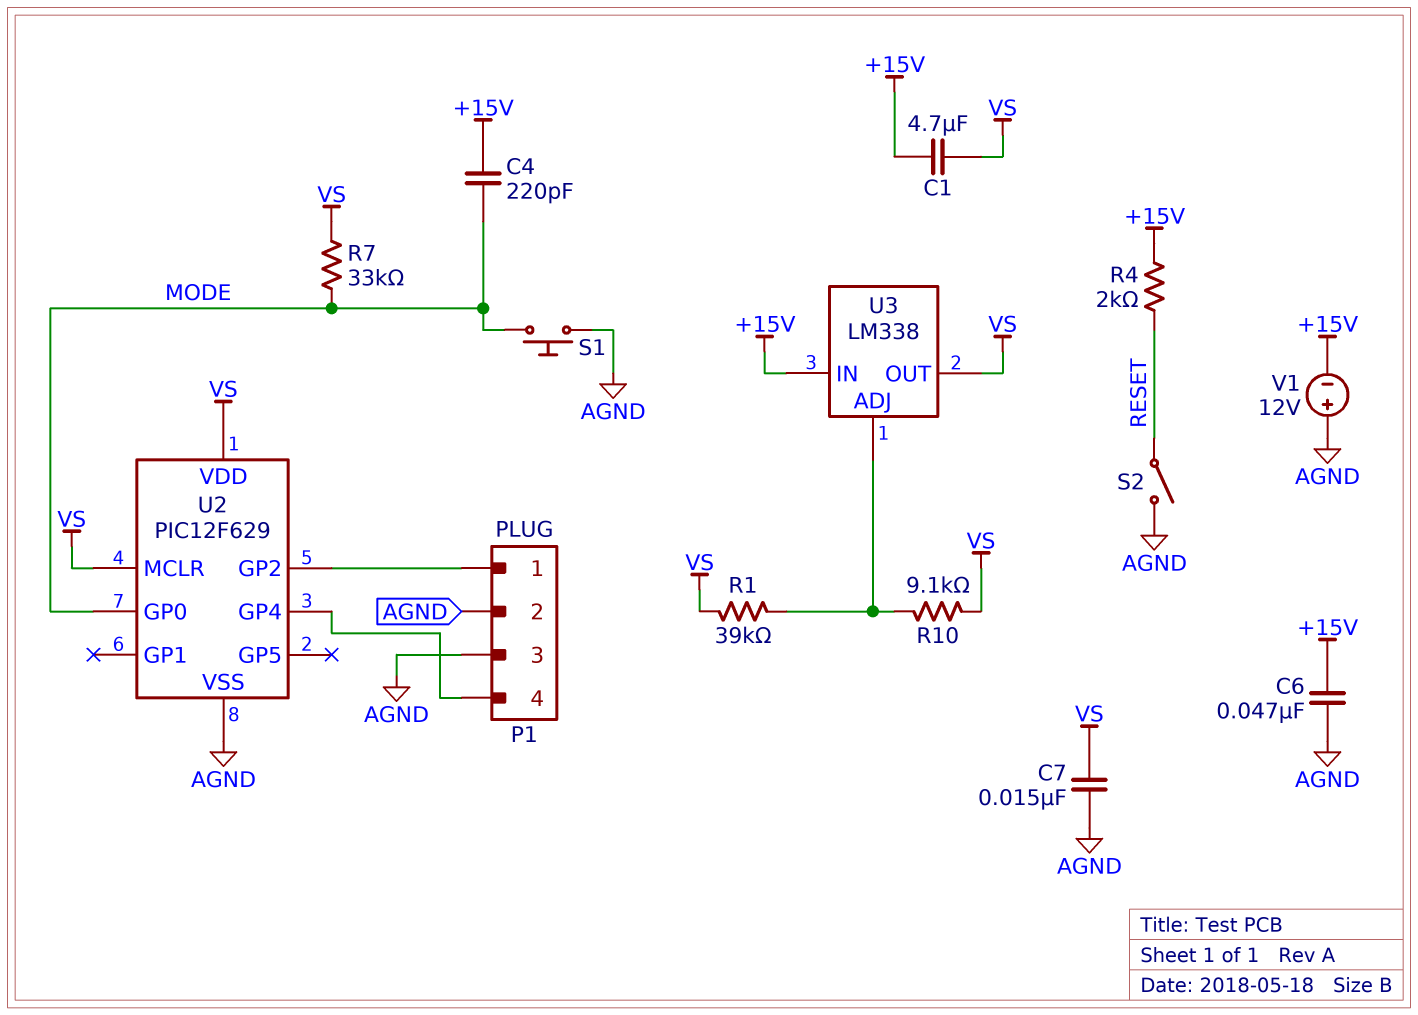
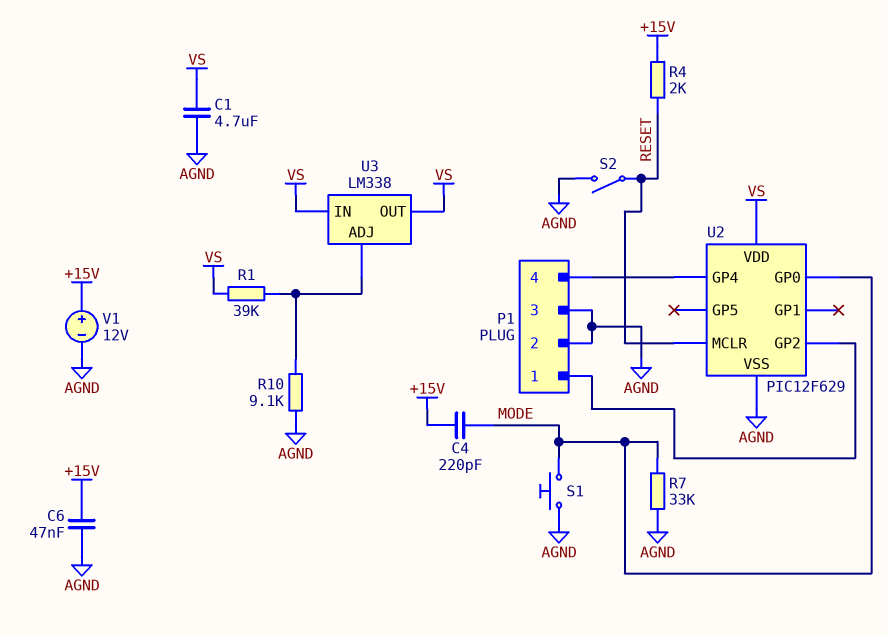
C1: 4.7uF (+15V, VS) -> 4.7uF (AGND, VS)
C7: 15nF (AGND, VS) -> none
R7: 33k (MODE, VS) -> 33k (AGND, MODE)
R10: 9.1k (U3/ADJ, VS) -> 9.1k (AGND, U3/ADJ)
U2 pin MCLR: VS -> RESET
U3 pin IN: +15V -> VS
V1: 12V (plus AGND, minus +15V) -> 12V (plus +15V, minus AGND)

